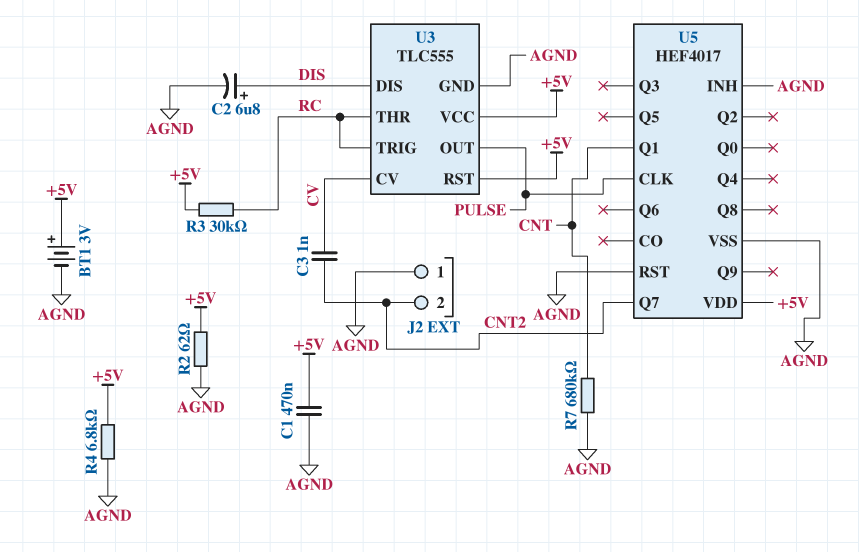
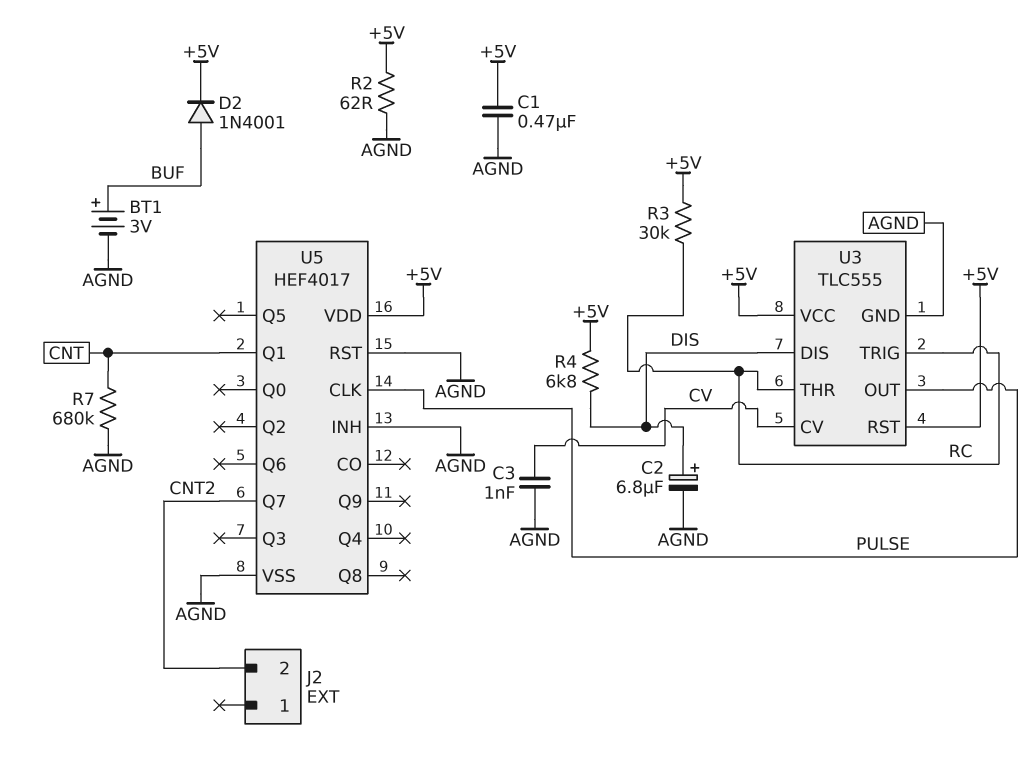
BT1: 3V (plus +5V, minus AGND) -> 3V (plus BUF, minus AGND)
C3: 1nF (CNT2, CV) -> 1nF (AGND, CV)
D2: none -> diode 1N4001 (A BUF, K +5V)
J2 pin 1: AGND -> none
R4: 6.8k (+5V, AGND) -> 6.8k (+5V, DIS)

